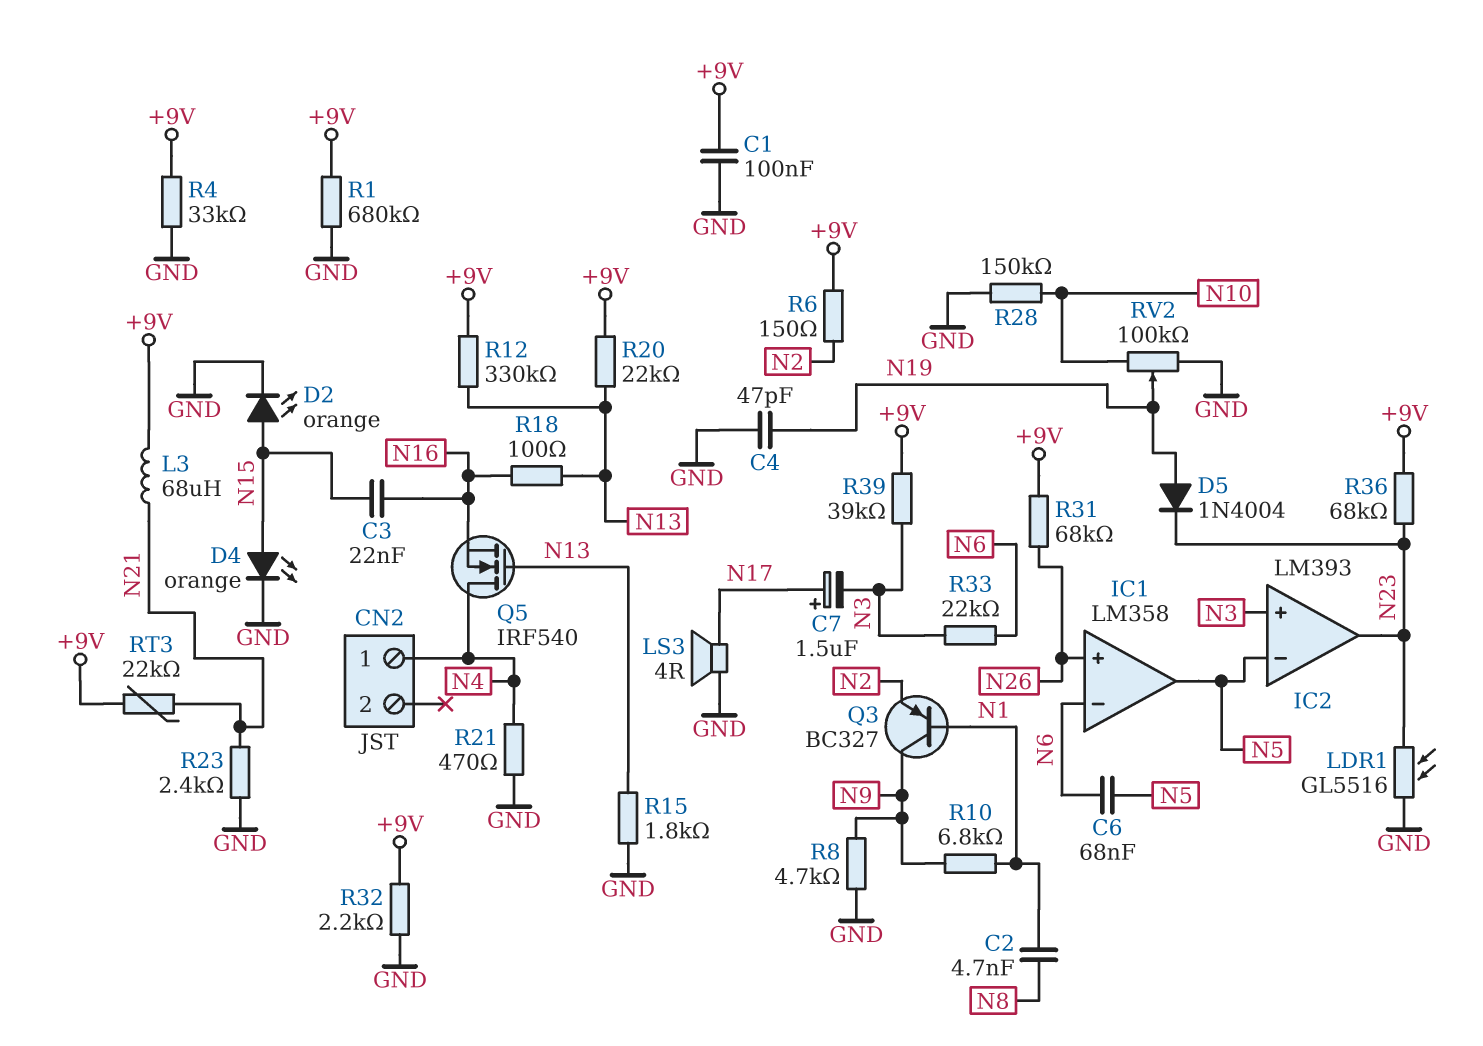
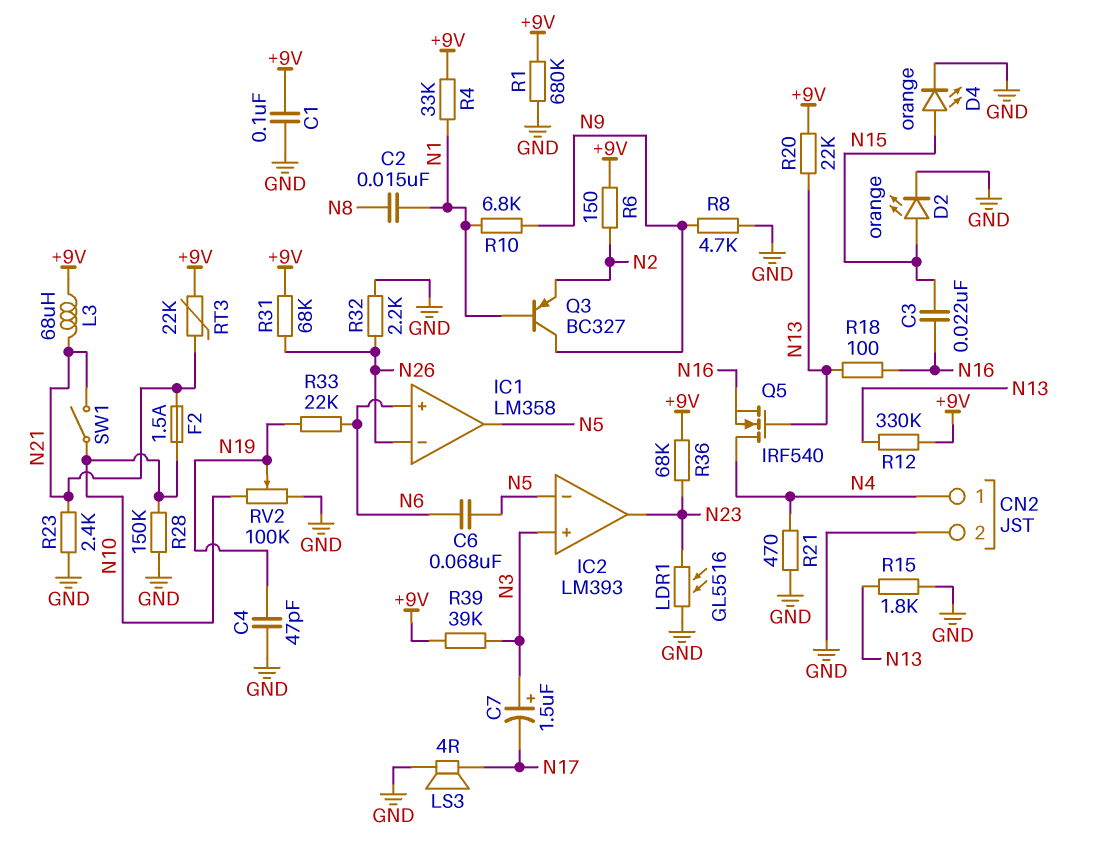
C2: 4.7nF (N1, N8) -> 15nF (N1, N8)
C7: 1.5uF (plus N17, minus N3) -> 1.5uF (plus N3, minus N17)
CN2 pin 2: none -> GND
D5: diode 1N4004 (A N19, K N23) -> none
F2: none -> 1.5A (N10, N21)
IC1 pin in+: N26 -> N6
IC1 pin in-: N6 -> N26
R4: 33k (+9V, GND) -> 33k (+9V, N1)
R32: 2.2k (+9V, GND) -> 2.2k (GND, N26)
R33: 22k (N3, N6) -> 22k (N6, N19)
SW1: none -> switch (N10, N21)

